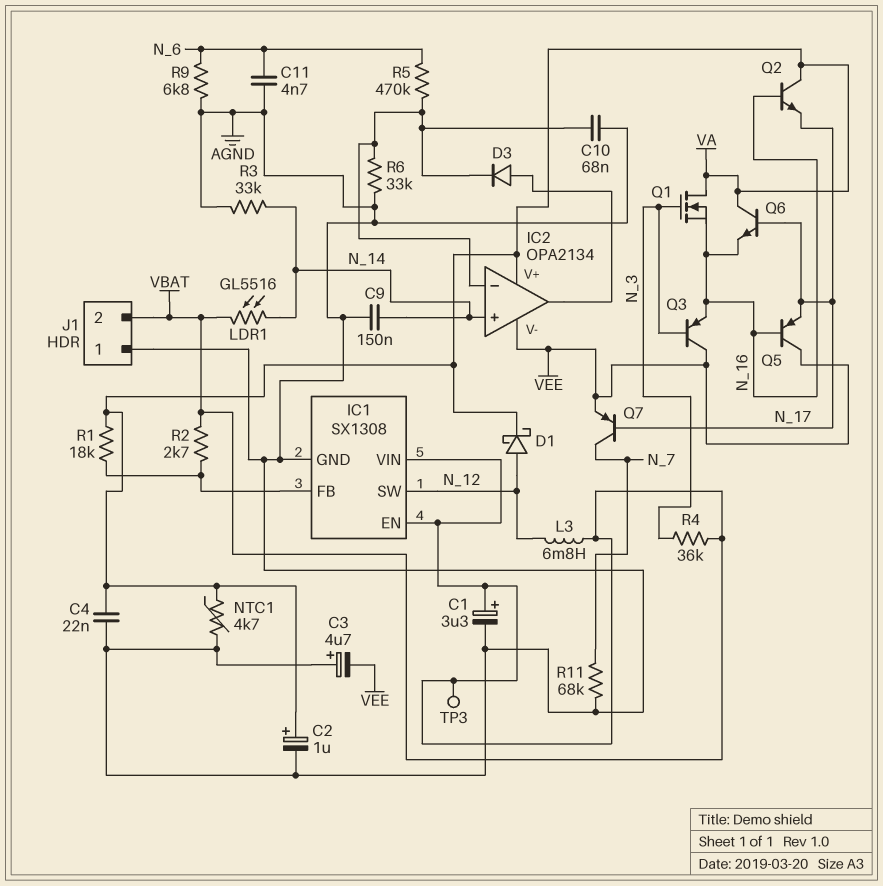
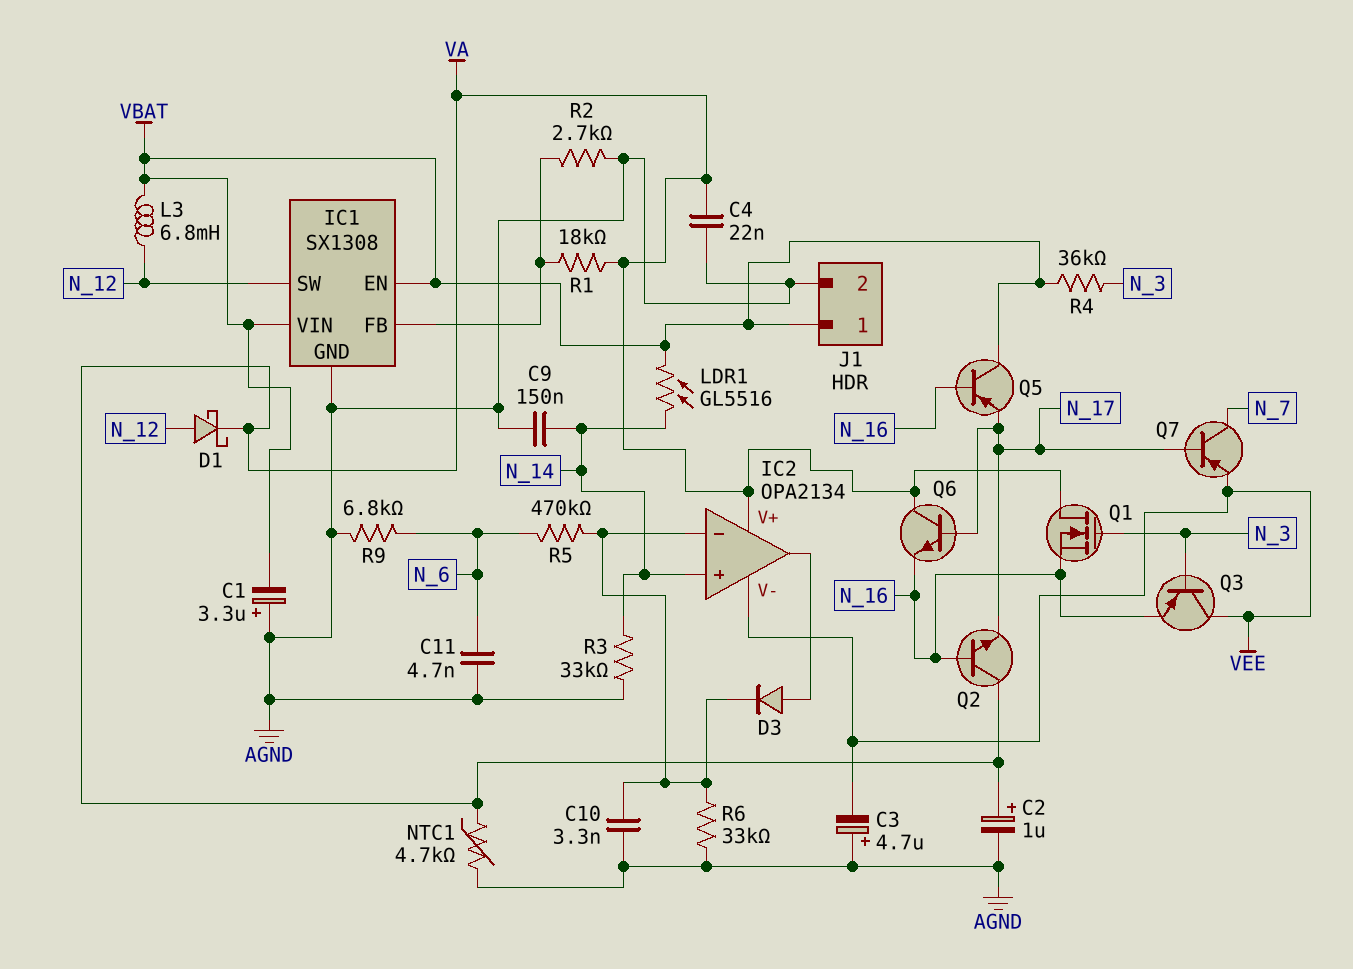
C1: 3.3uF (plus VBAT, minus AGND) -> 3.3uF (plus AGND, minus VBAT)
C10: 68nF (AGND, IC2/in-) -> 3.3nF (AGND, IC2/in-)
J1 pin 1: AGND -> VBAT
J1 pin 2: VBAT -> AGND
Q5: PNP (B N_16, C VEE, E N_17) -> PNP (B N_16, C VBAT, E N_17)
R2: 2.7k (IC1/FB, VBAT) -> 2.7k (AGND, IC1/FB)
R11: 68k (AGND, N_7) -> none
TP3: test point (VBAT) -> none

